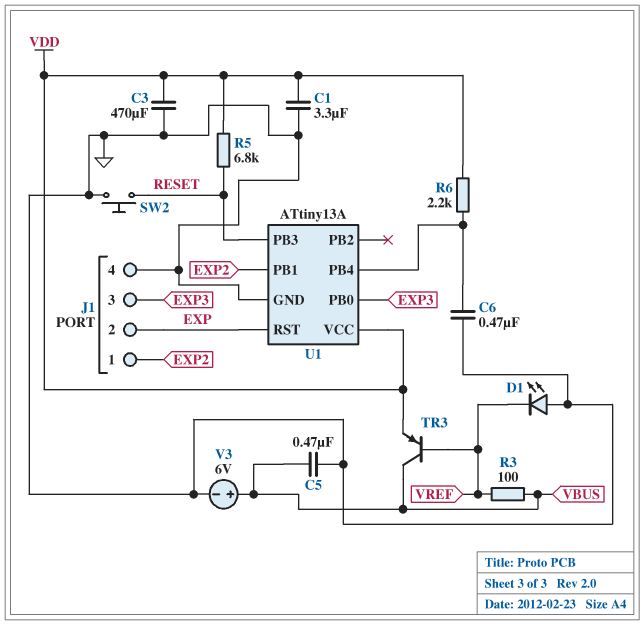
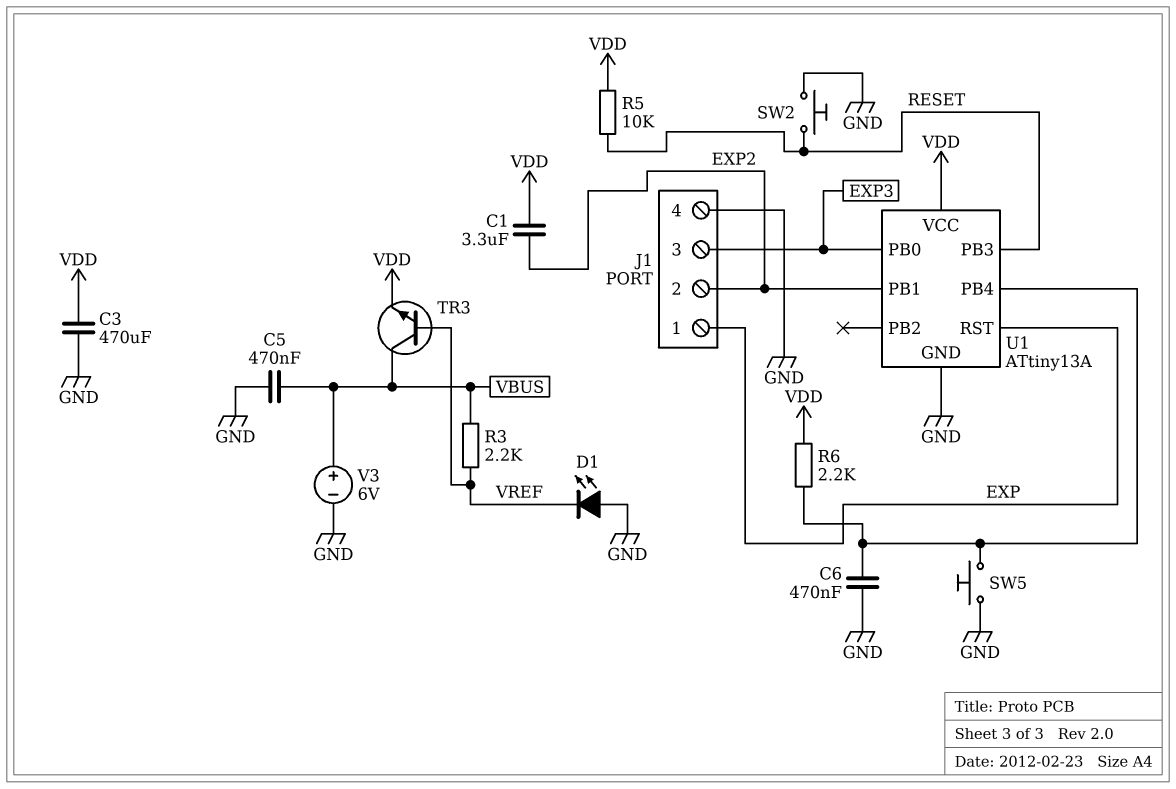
C1: 3.3uF (GND, VDD) -> 3.3uF (EXP2, VDD)
J1 pin 1: EXP2 -> EXP
J1 pin 2: EXP -> EXP2
R3: 100 (VBUS, VREF) -> 2.2k (VBUS, VREF)
R5: 6.8k (RESET, VDD) -> 10k (RESET, VDD)
SW5: none -> button (GND, U1/PB4)
TR3: PNP (B VREF, C VBUS, E VDD) -> NPN (B VREF, C VBUS, E VDD)

